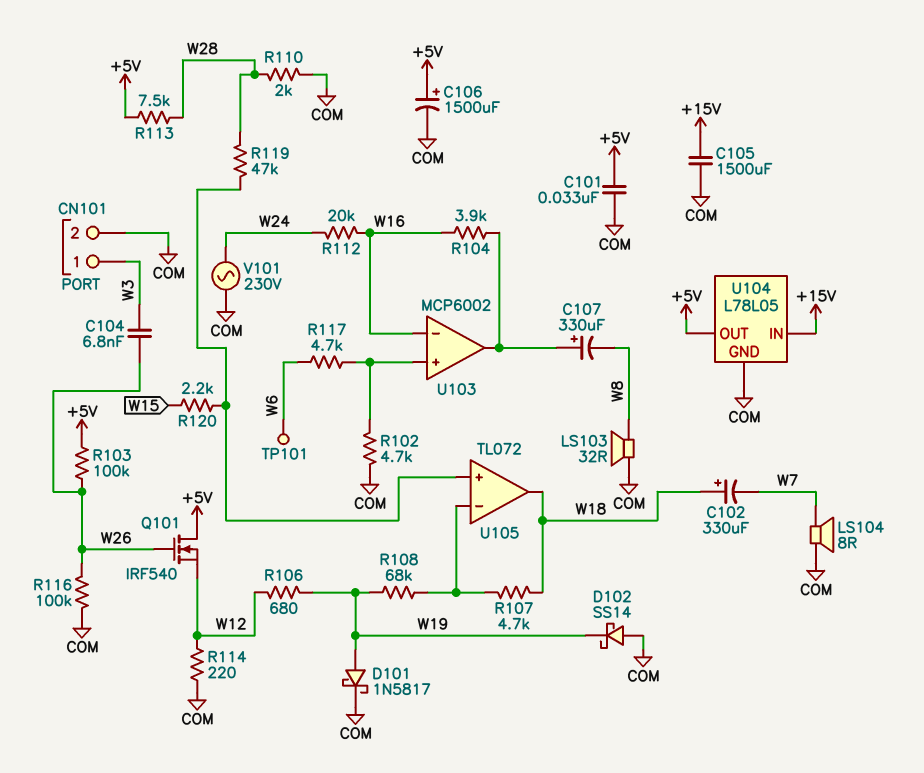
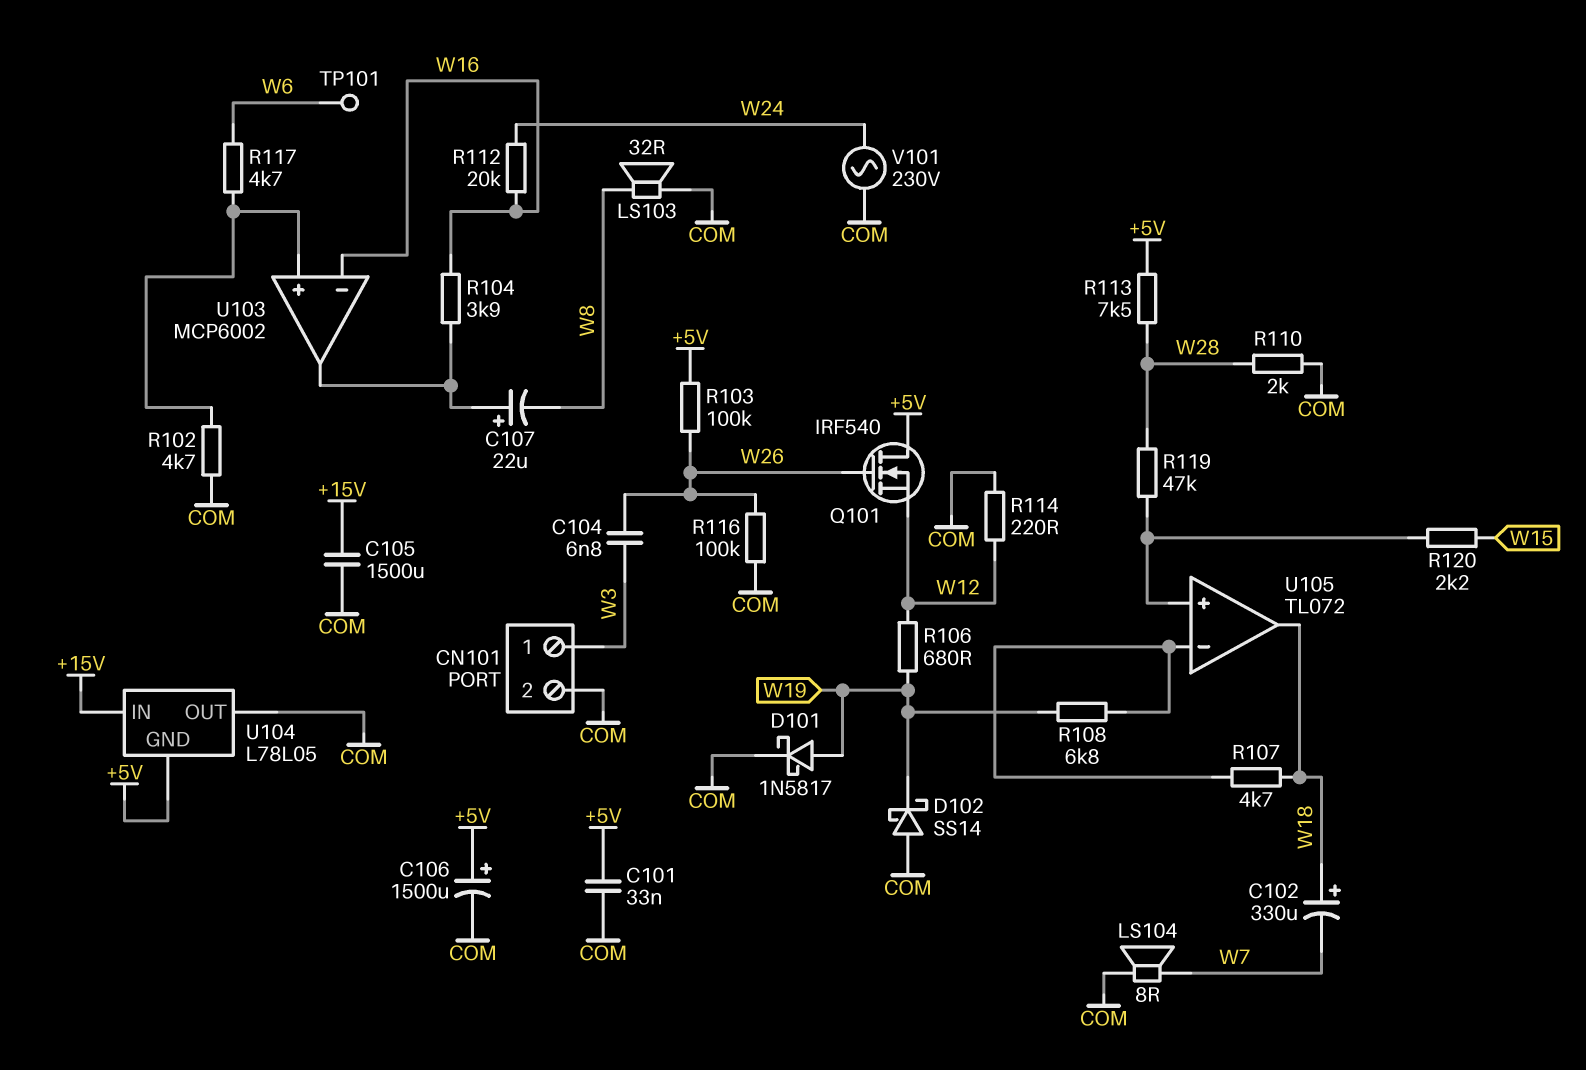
C107: 330uF (plus U103/out, minus W8) -> 22uF (plus U103/out, minus W8)
R108: 68k (U105/in-, W19) -> 6.8k (U105/in-, W19)
U104 pin GND: COM -> +5V
U104 pin OUT: +5V -> COM

